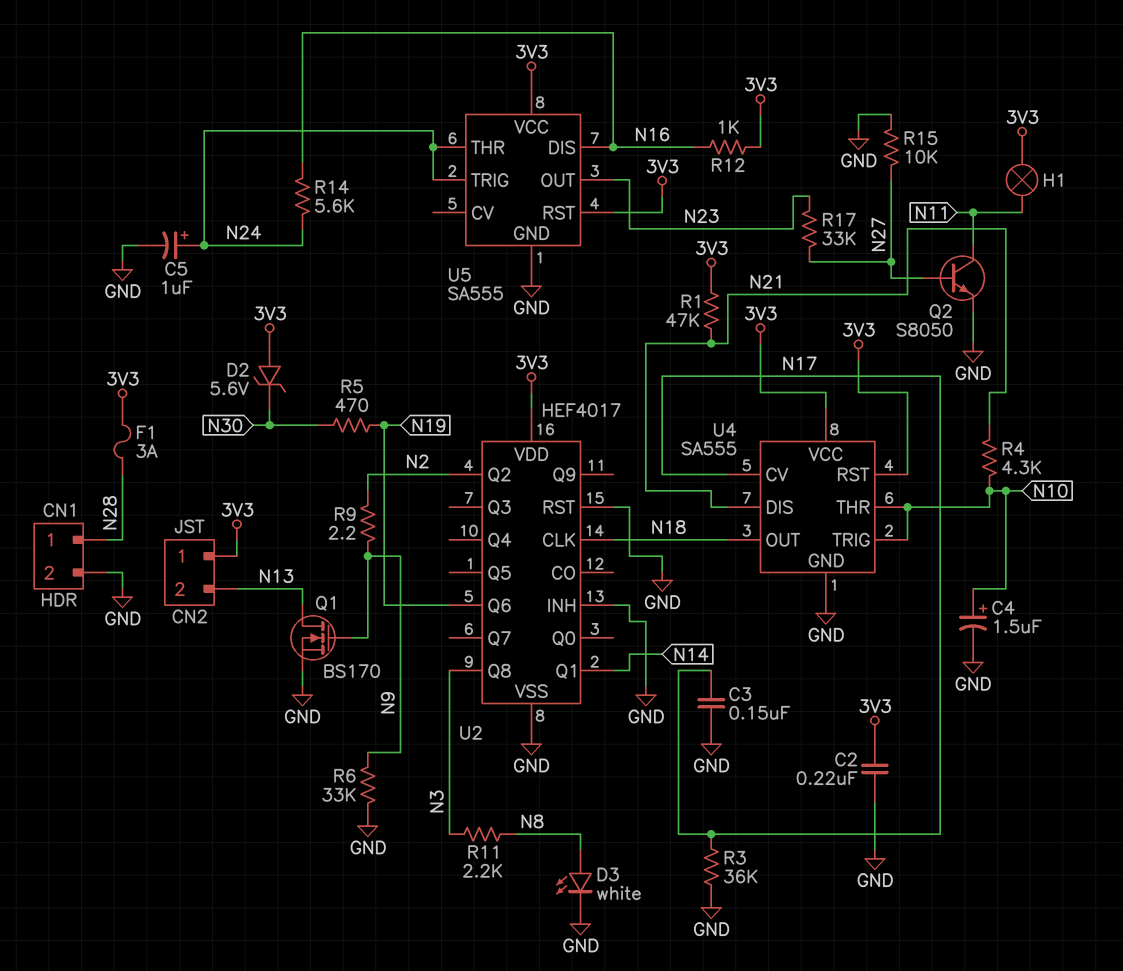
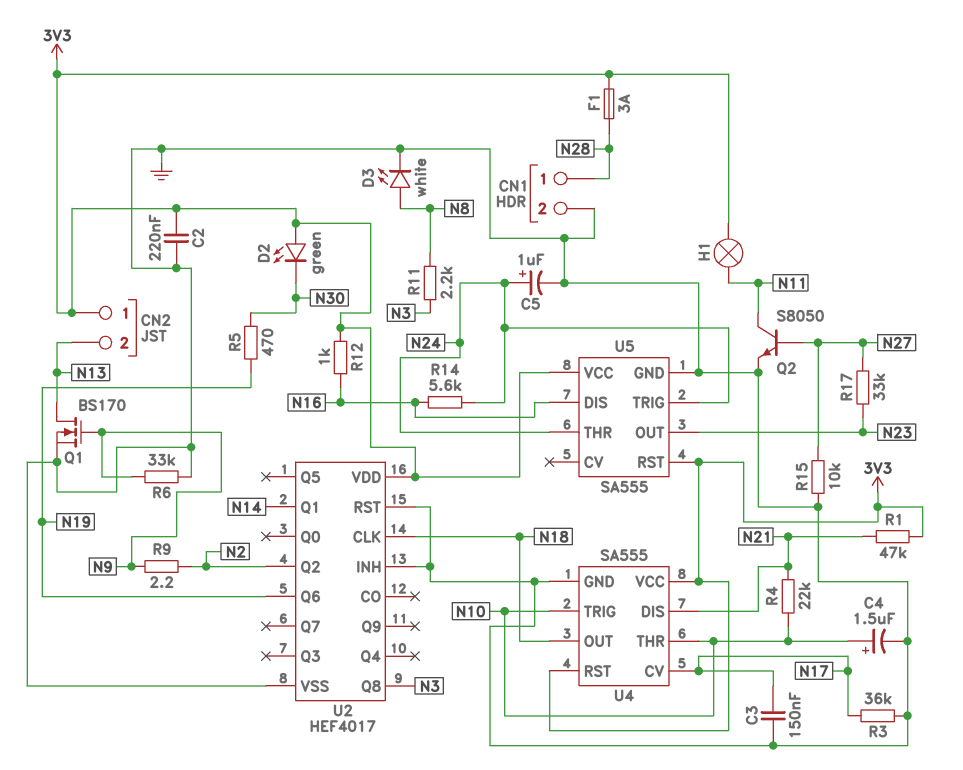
D2: zener 5.6V (A 3V3, K N30) -> LED green (A 3V3, K N30)
R4: 4.3k (N10, N21) -> 22k (N10, N21)

